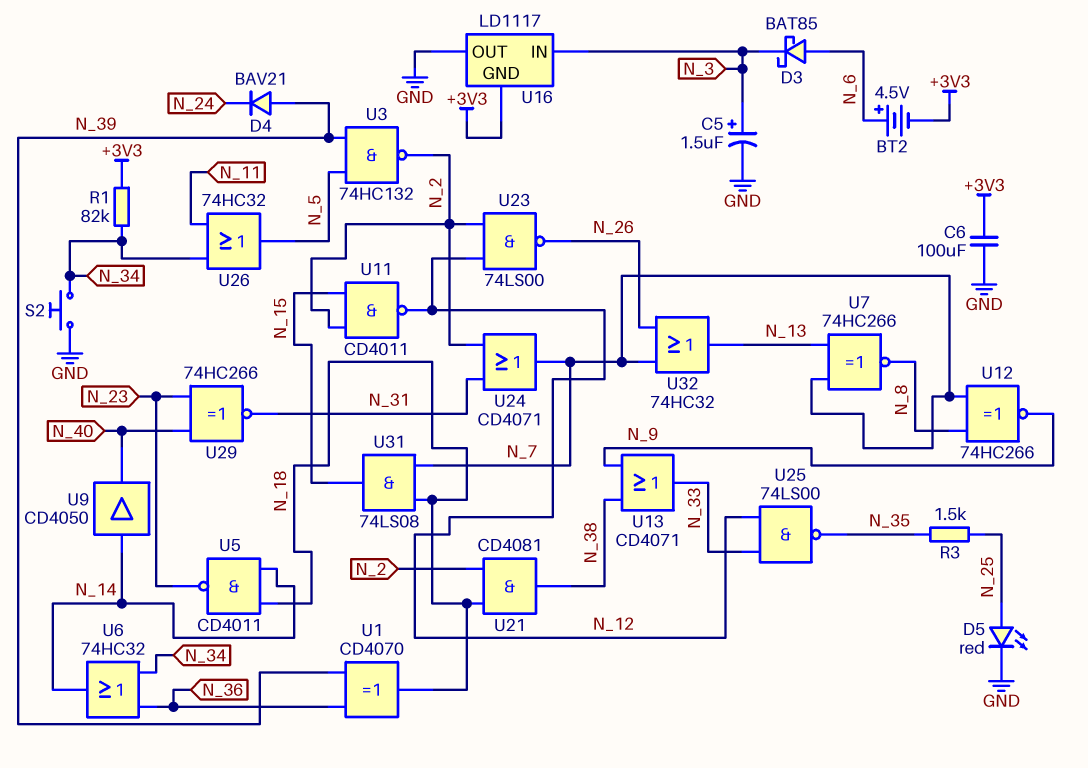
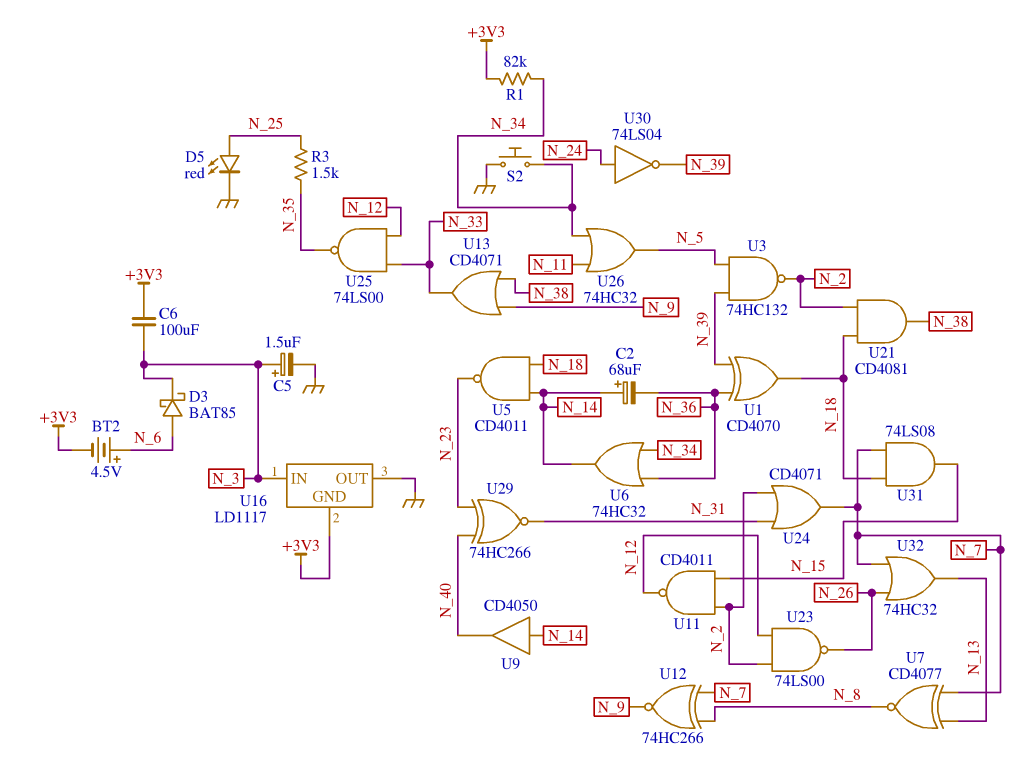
C2: none -> 68uF (plus N_14, minus N_36)
C6: 100uF (+3V3, GND) -> 100uF (+3V3, N_3)
D4: diode BAV21 (A N_39, K N_24) -> none
U7: XNOR 74HC266 (in N_7, in N_13, out N_8) -> XNOR CD4077 (in N_7, in N_13, out N_8)
U30: none -> NOT 74LS04 (in N_24, out N_39)

